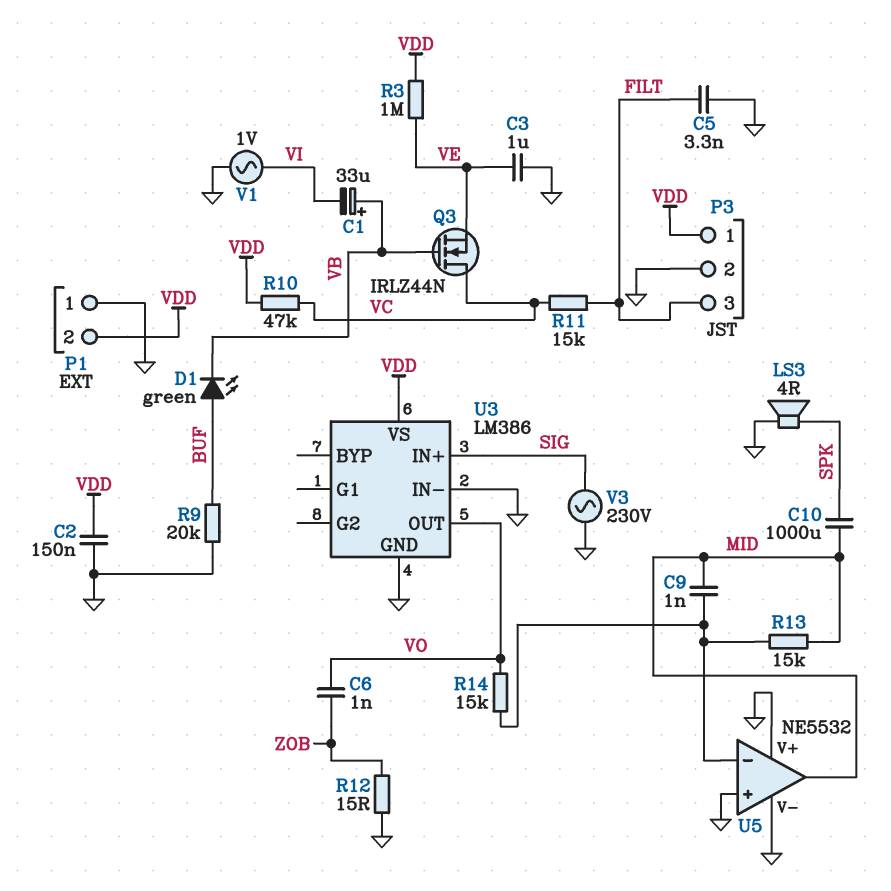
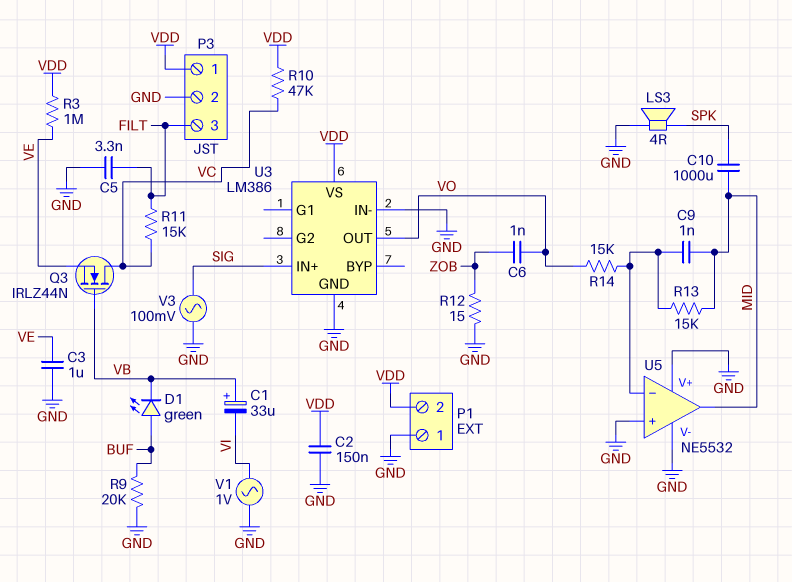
V3: AC 230V (GND, SIG) -> AC 100mV (GND, SIG)

